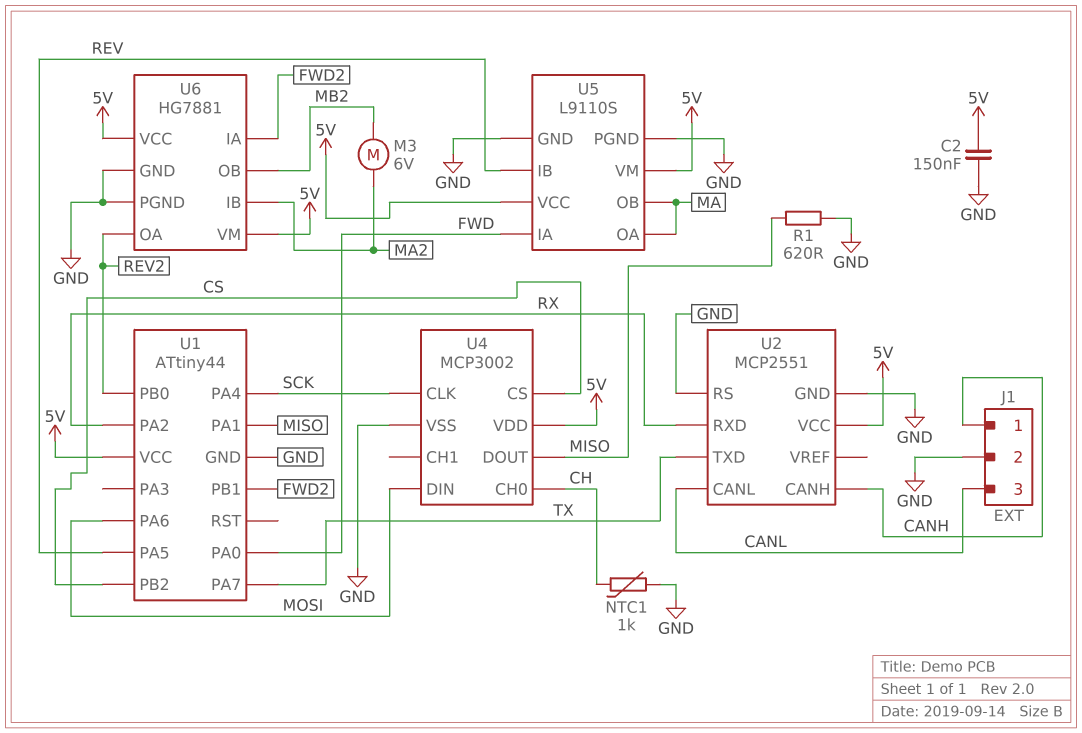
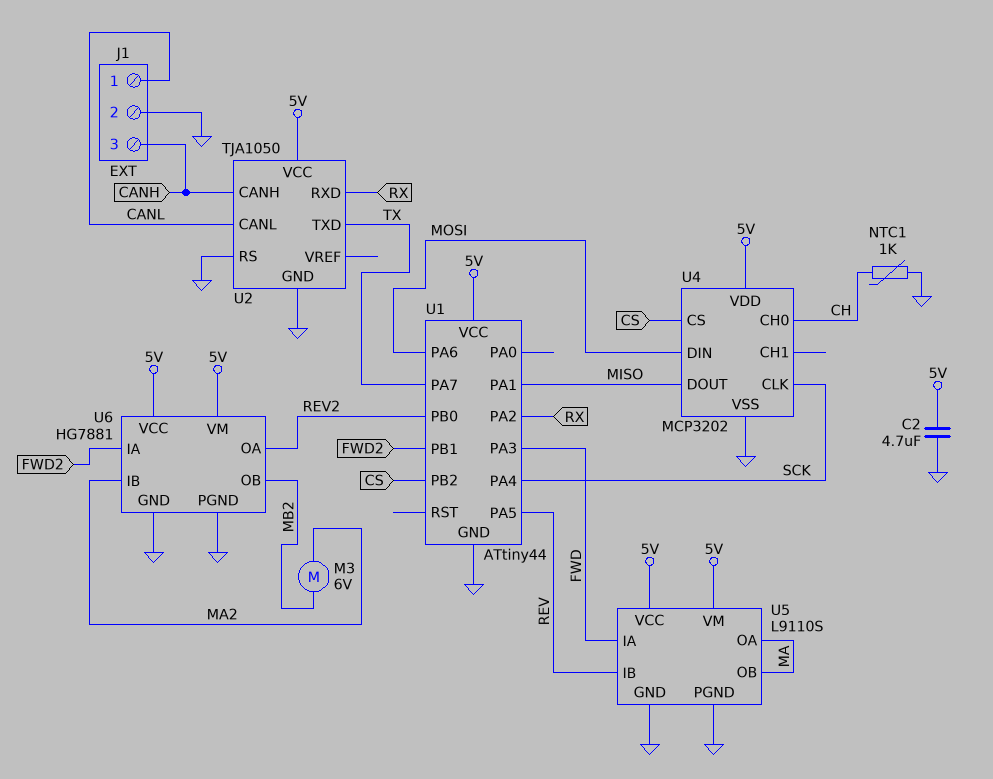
C2: 150nF (5V, GND) -> 4.7uF (5V, GND)
J1 pin 1: CANH -> CANL
J1 pin 3: CANL -> CANH
R1: 620 (GND, MISO) -> none
U1 pin PA0: FWD -> none
U1 pin PA3: none -> FWD
U2: MCP2551 -> TJA1050
U4: MCP3002 -> MCP3202

